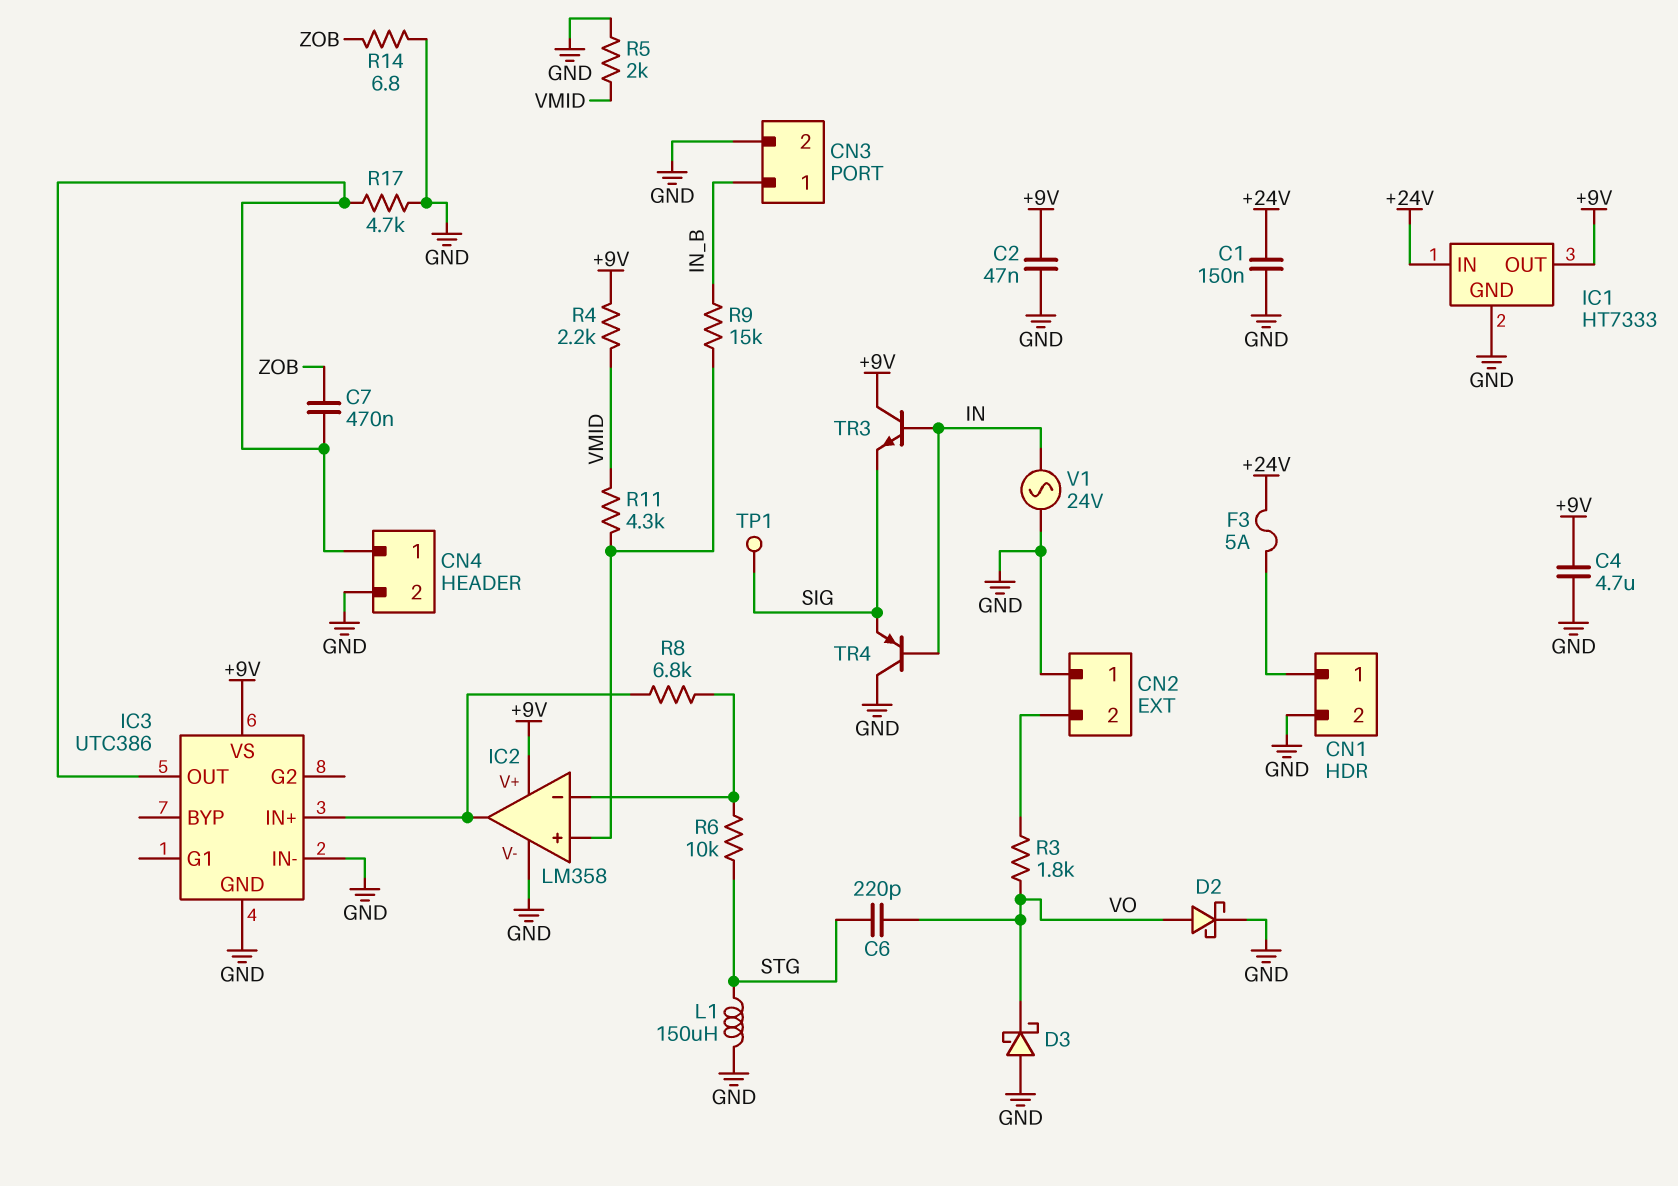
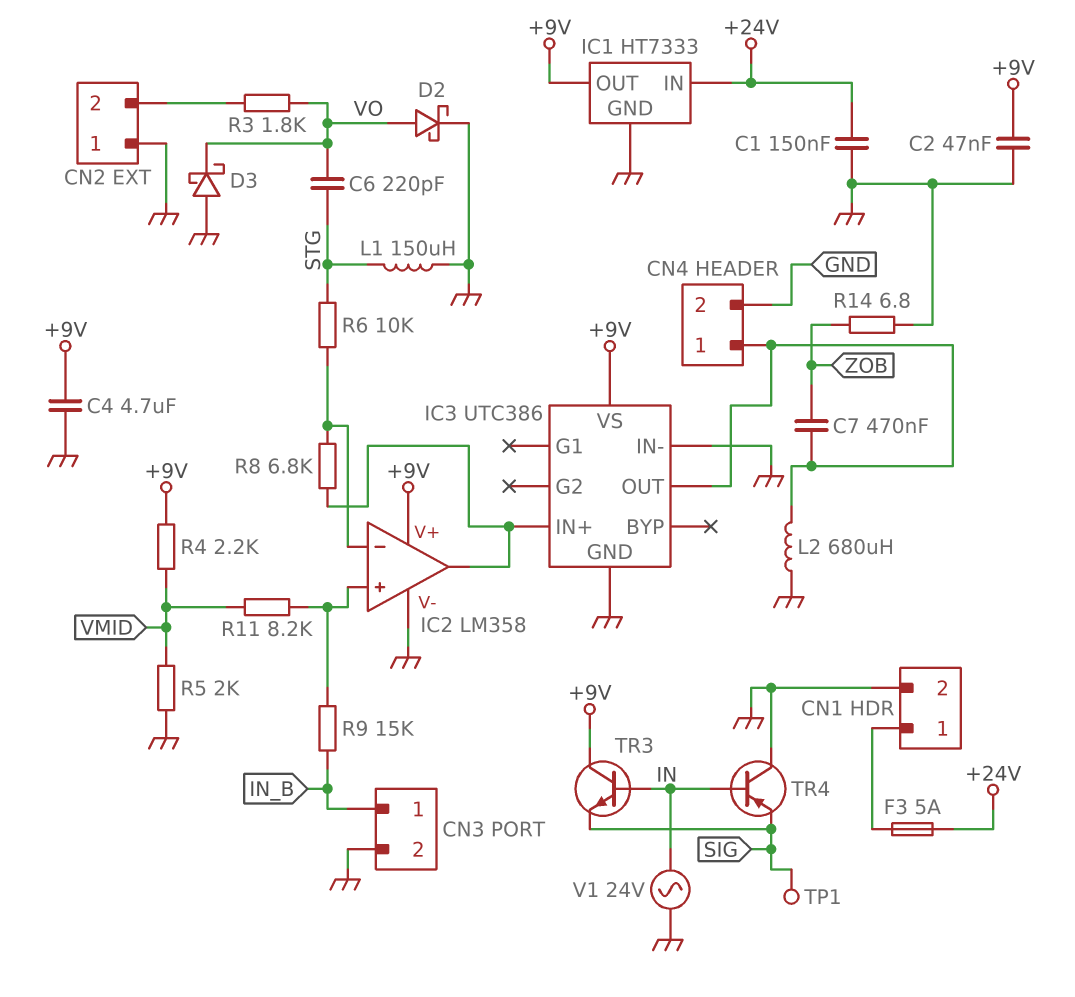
L2: none -> 680uH (CN4/1, GND)
R11: 4.3k (IC2/in+, VMID) -> 8.2k (IC2/in+, VMID)
R17: 4.7k (CN4/1, GND) -> none

